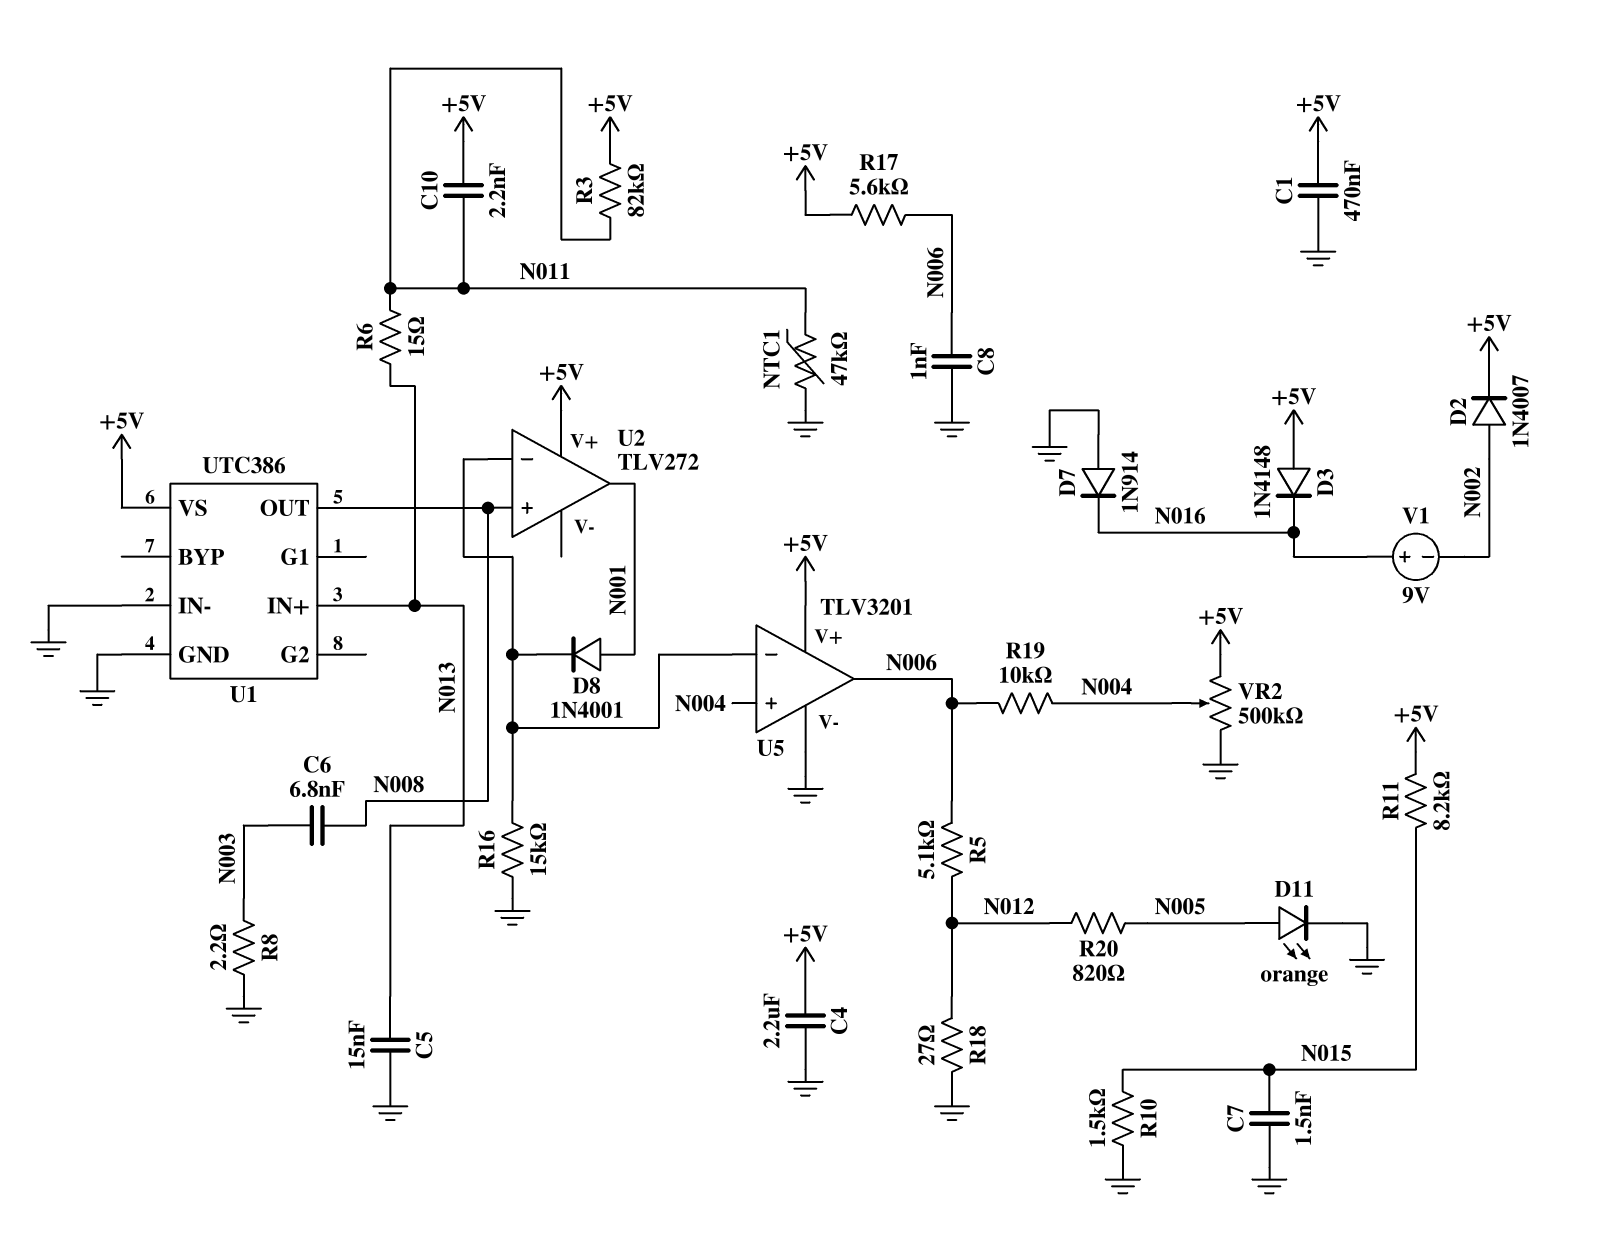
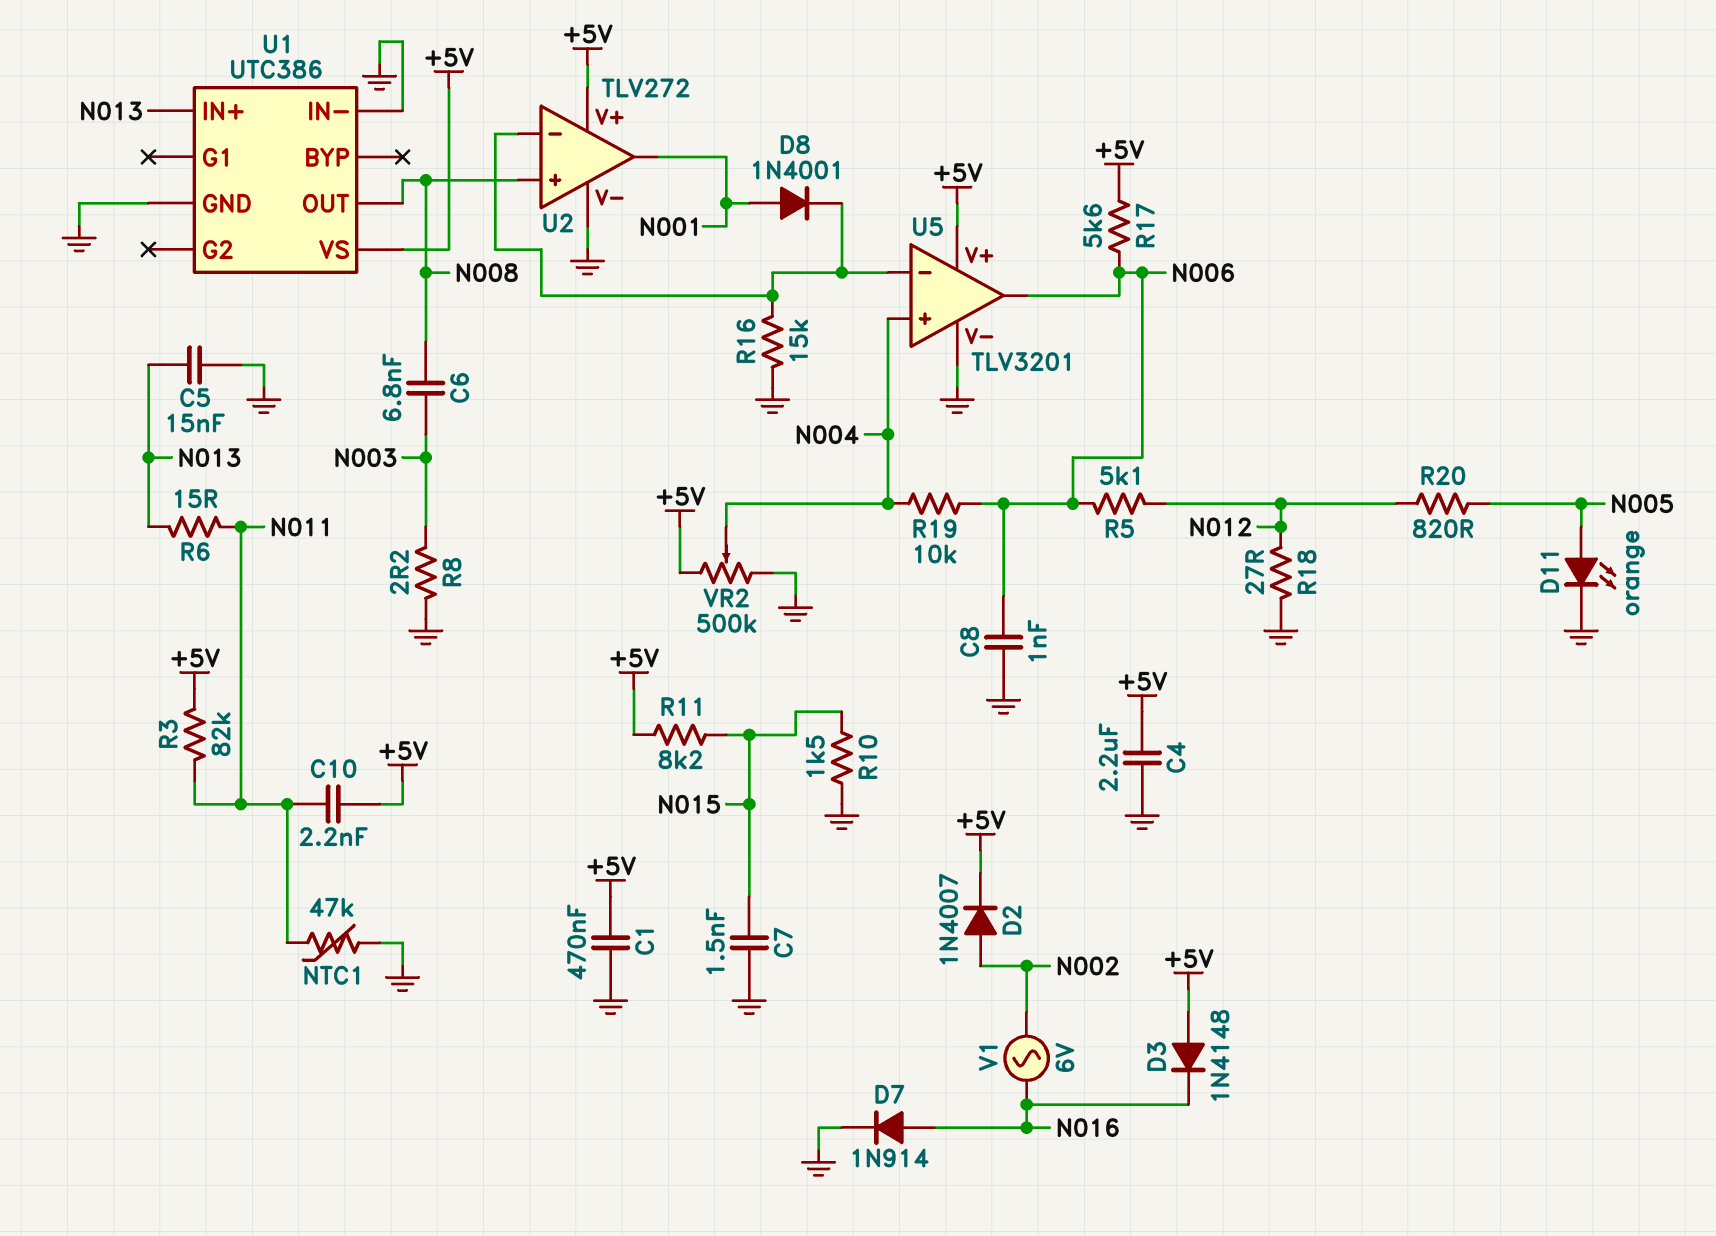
D7: diode 1N914 (A GND, K N016) -> diode 1N914 (A N016, K GND)
U2 pin V-: none -> GND
V1: 9V (plus N016, minus N002) -> AC 6V (N002, N016)

